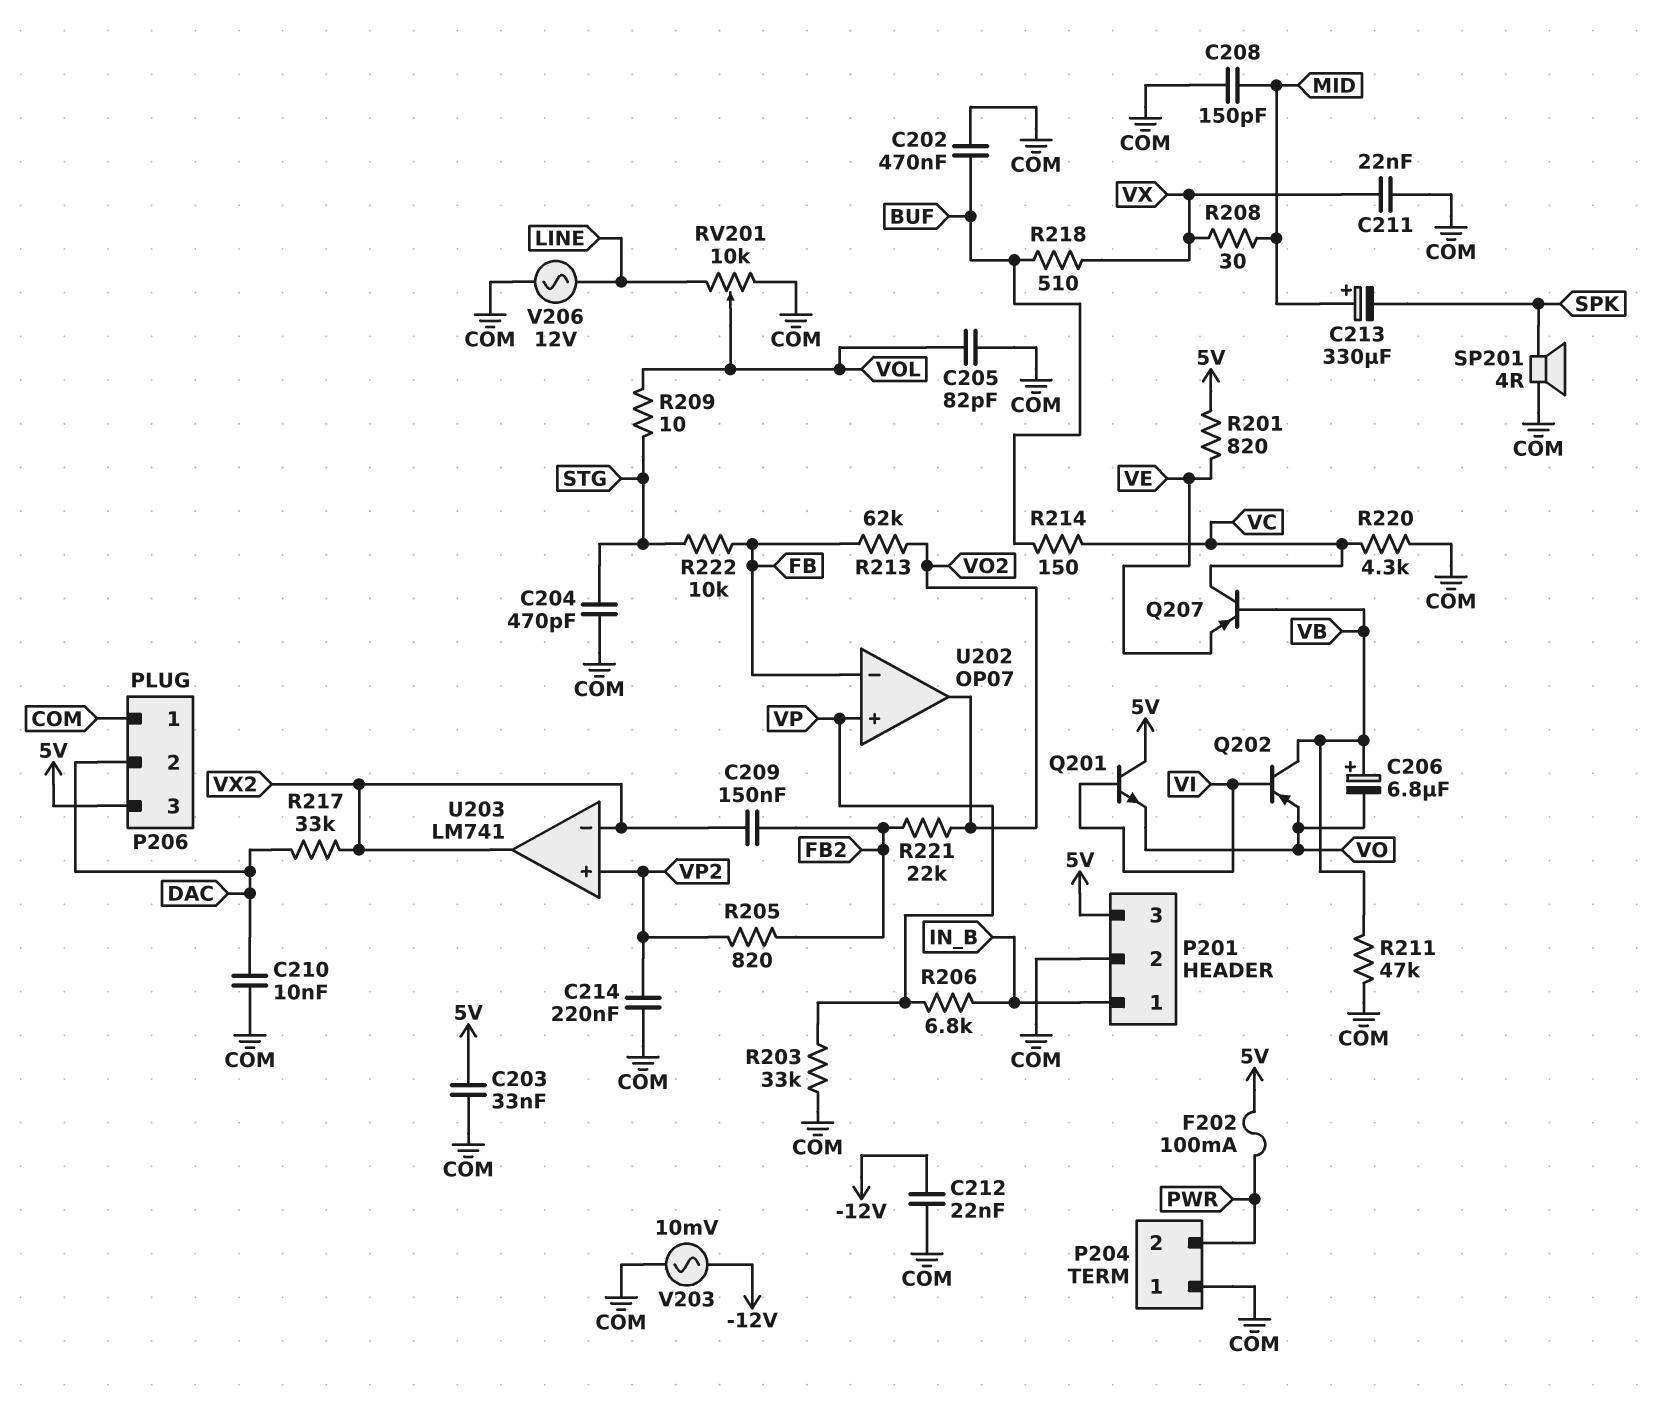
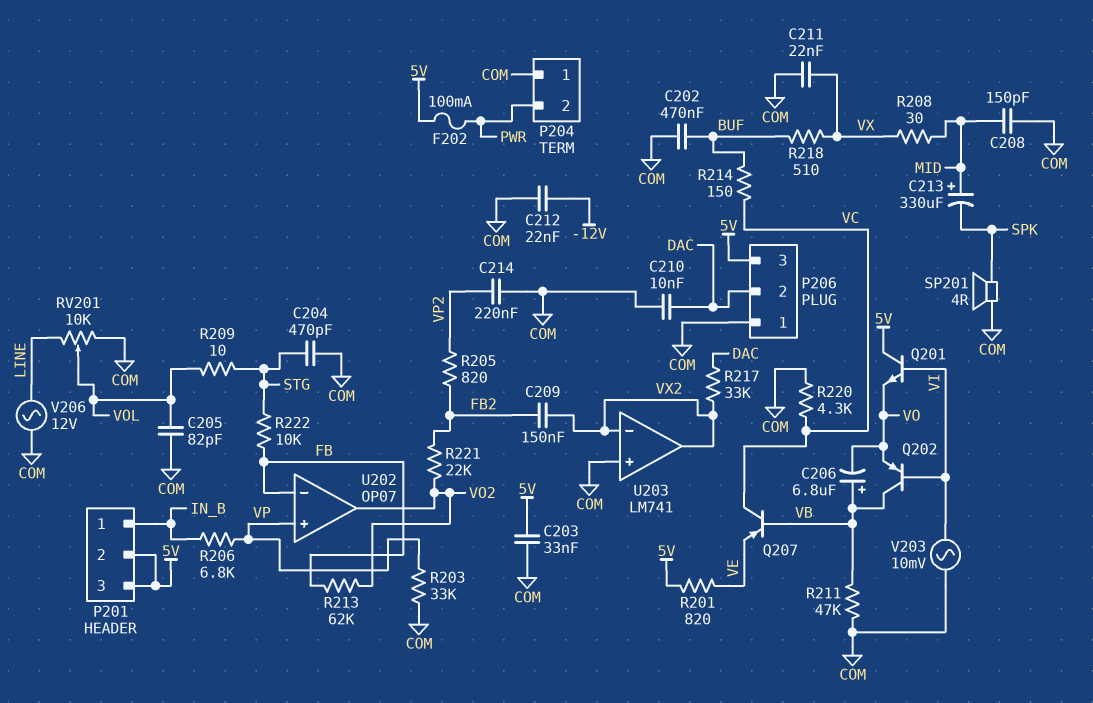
P201 pin 2: COM -> 5V
U203 pin in+: VP2 -> COM
V203: AC 10mV (-12V, COM) -> AC 10mV (COM, VI)

